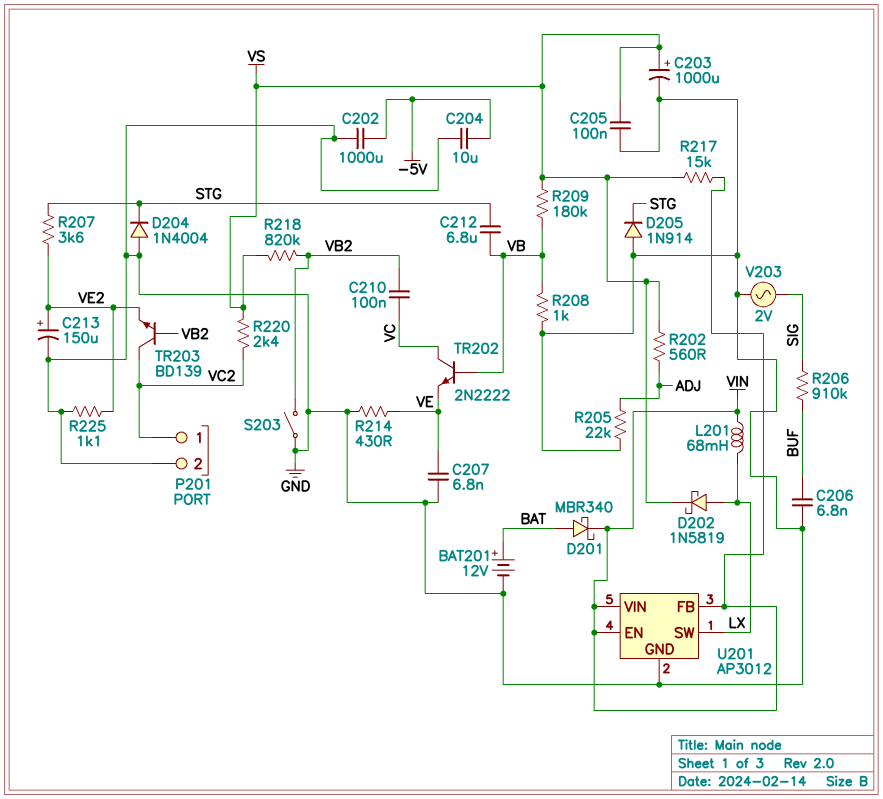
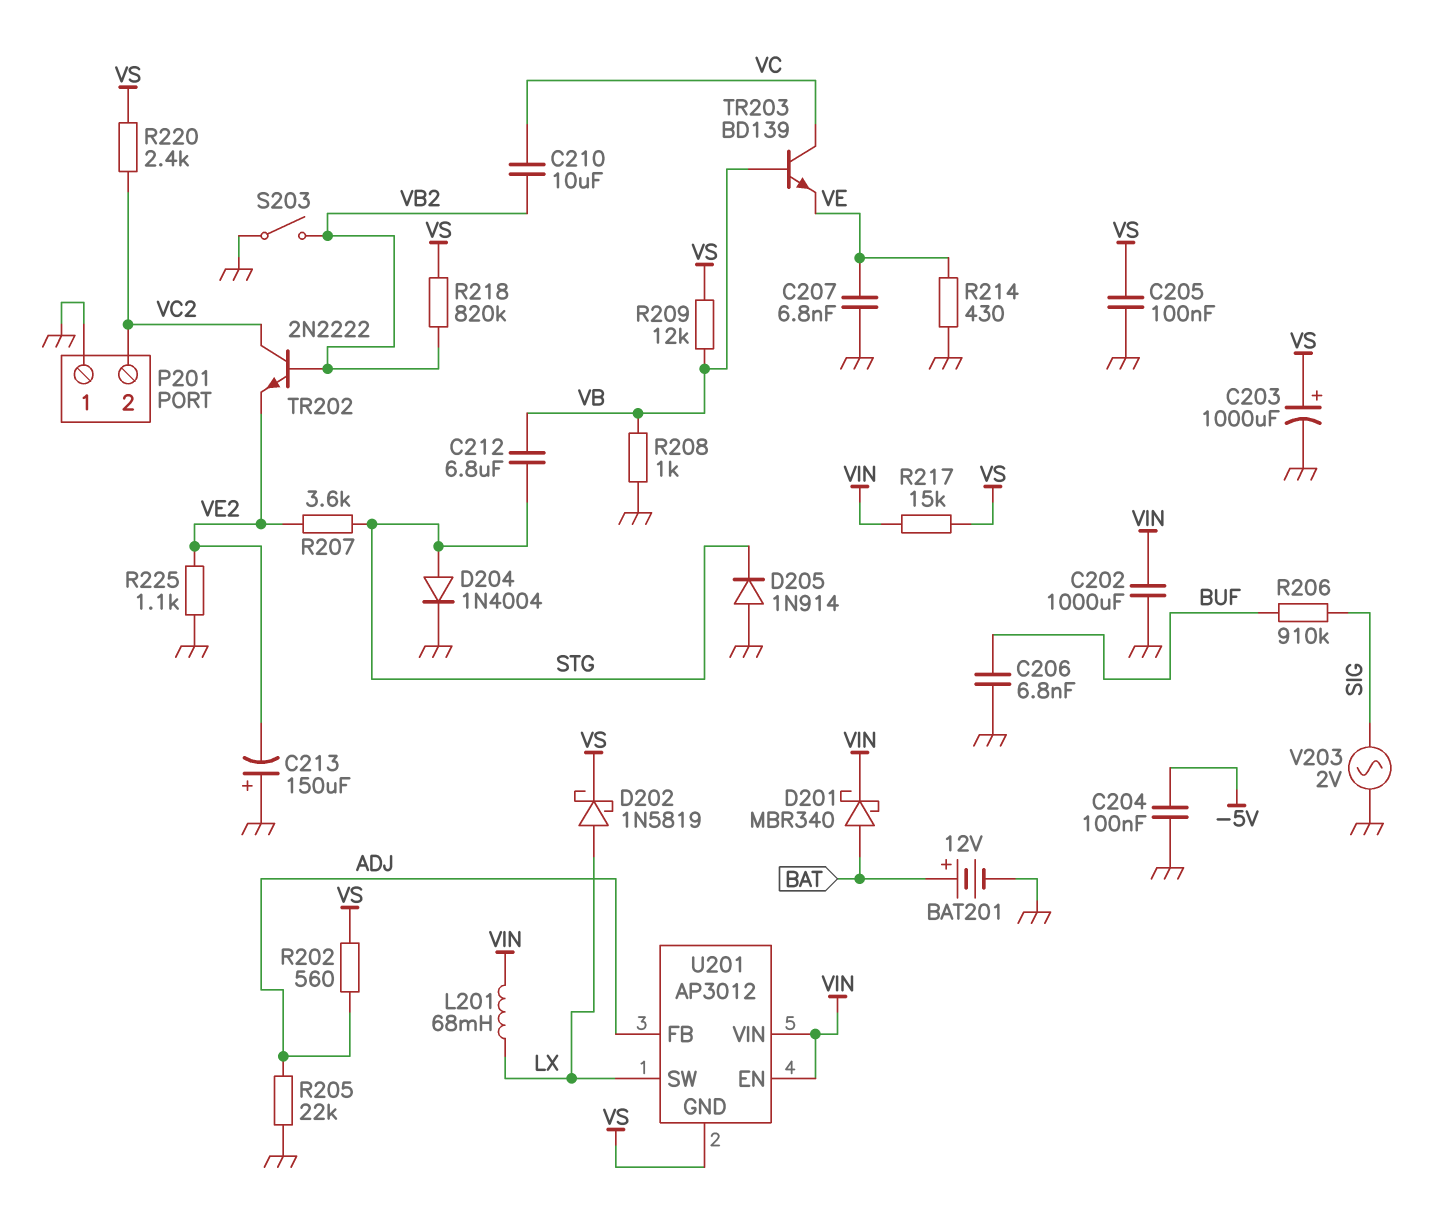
C202: 1000uF (-5V, GND) -> 1000uF (GND, VIN)
C204: 10uF (-5V, GND) -> 100nF (-5V, GND)
C210: 100nF (VB2, VC) -> 10uF (VB2, VC)
C213: 150uF (plus VE2, minus GND) -> 150uF (plus GND, minus VE2)
D204: diode 1N4004 (A GND, K STG) -> diode 1N4004 (A STG, K GND)
P201 pin 1: VC2 -> GND
P201 pin 2: GND -> VC2
R209: 180k (VB, VS) -> 12k (VB, VS)
TR202: NPN 2N2222 (B VB, C VC, E VE) -> NPN 2N2222 (B VB2, C VC2, E VE2)
TR203: NPN BD139 (B VB2, C VC2, E VE2) -> NPN BD139 (B VB, C VC, E VE)
U201 pin FB: VIN -> ADJ
U201 pin GND: GND -> VS

